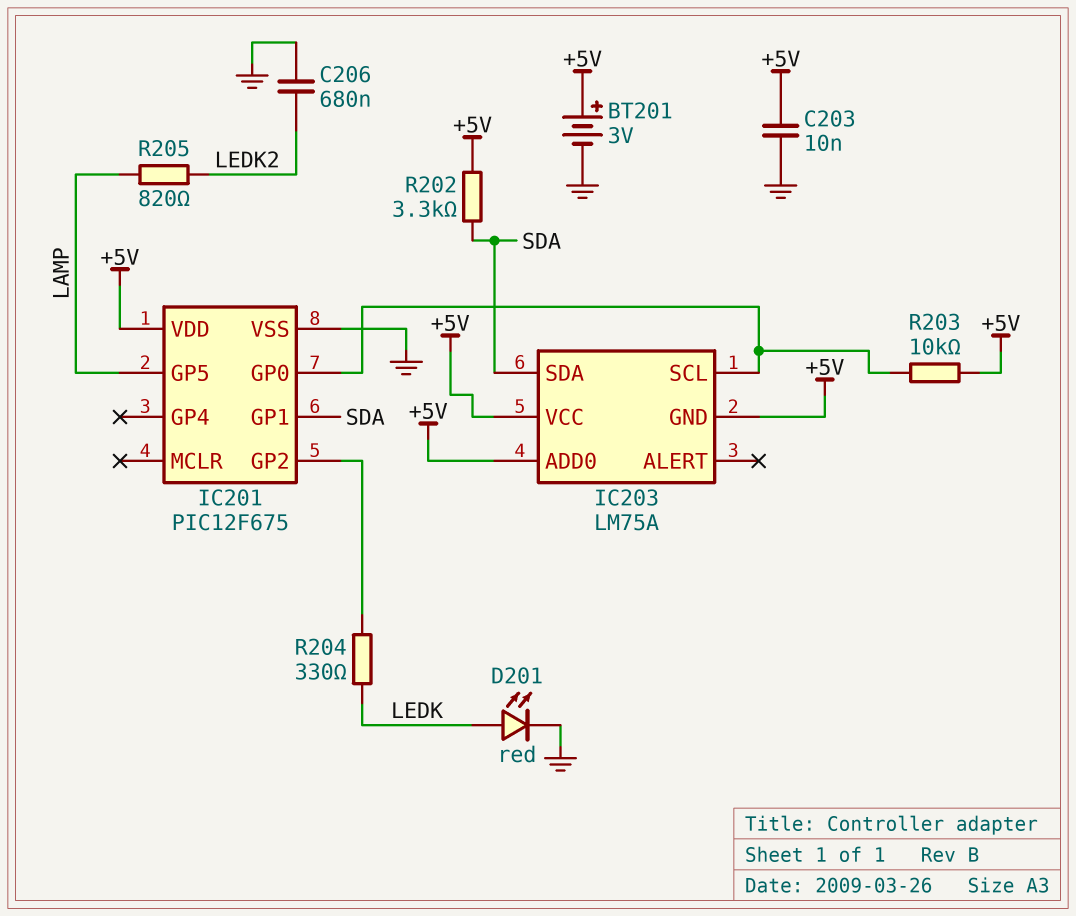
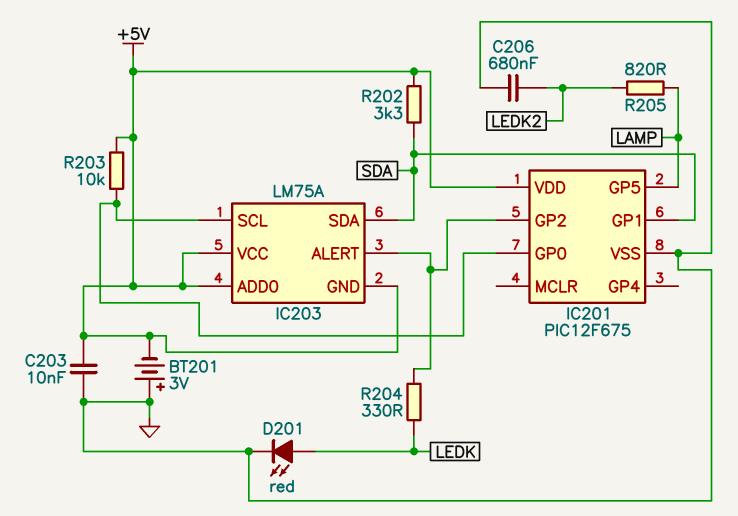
BT201: 3V (plus +5V, minus GND) -> 3V (plus GND, minus +5V)
IC203 pin ALERT: none -> IC201/GP2

